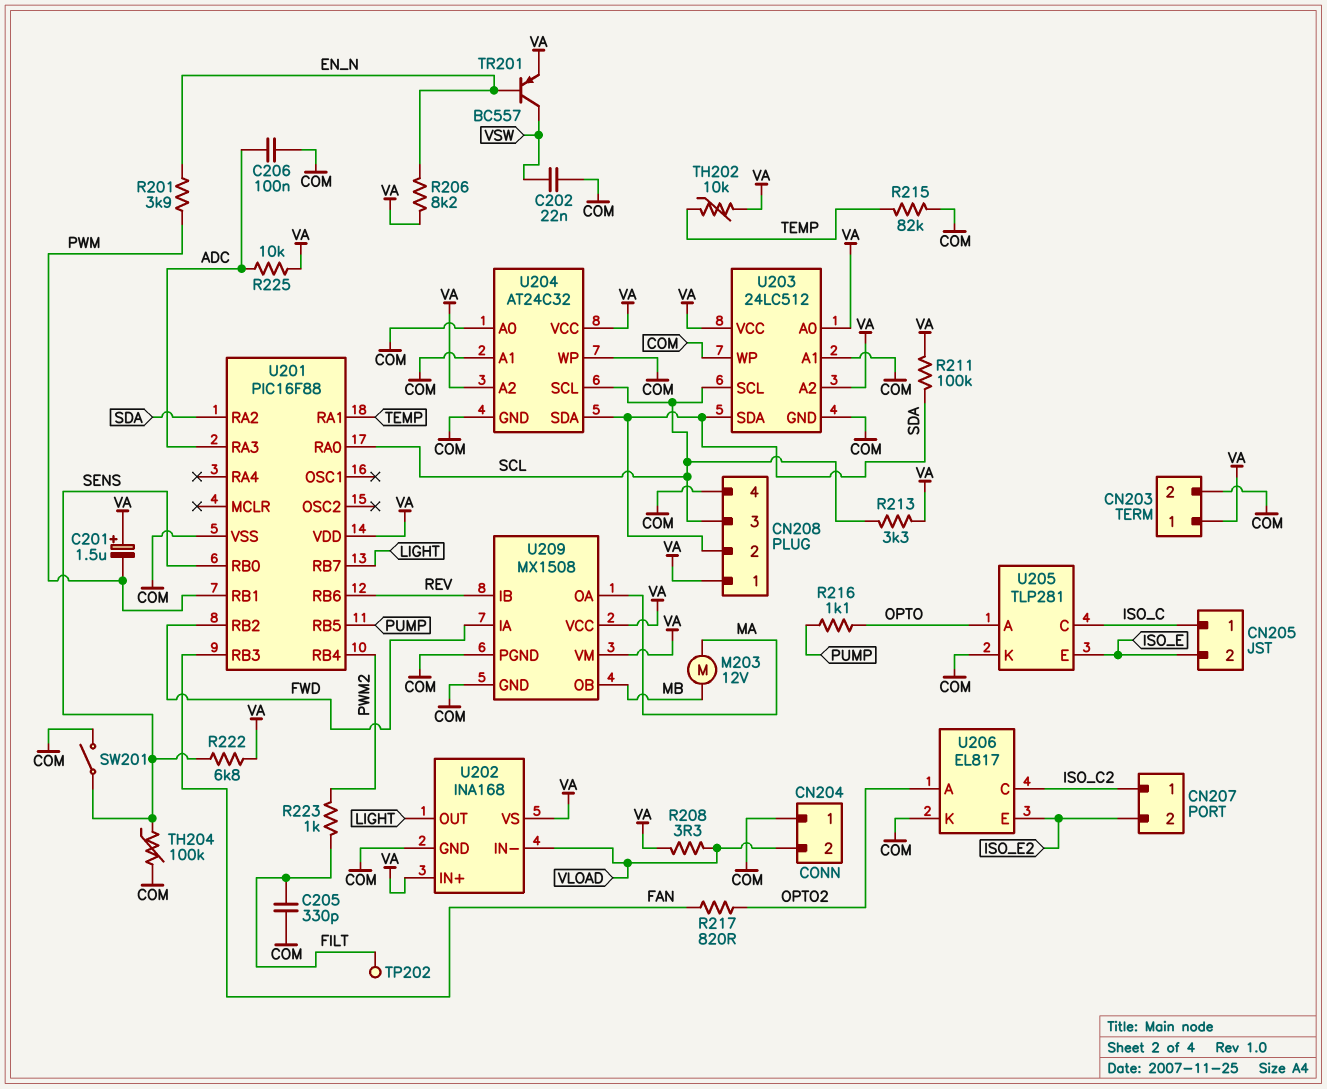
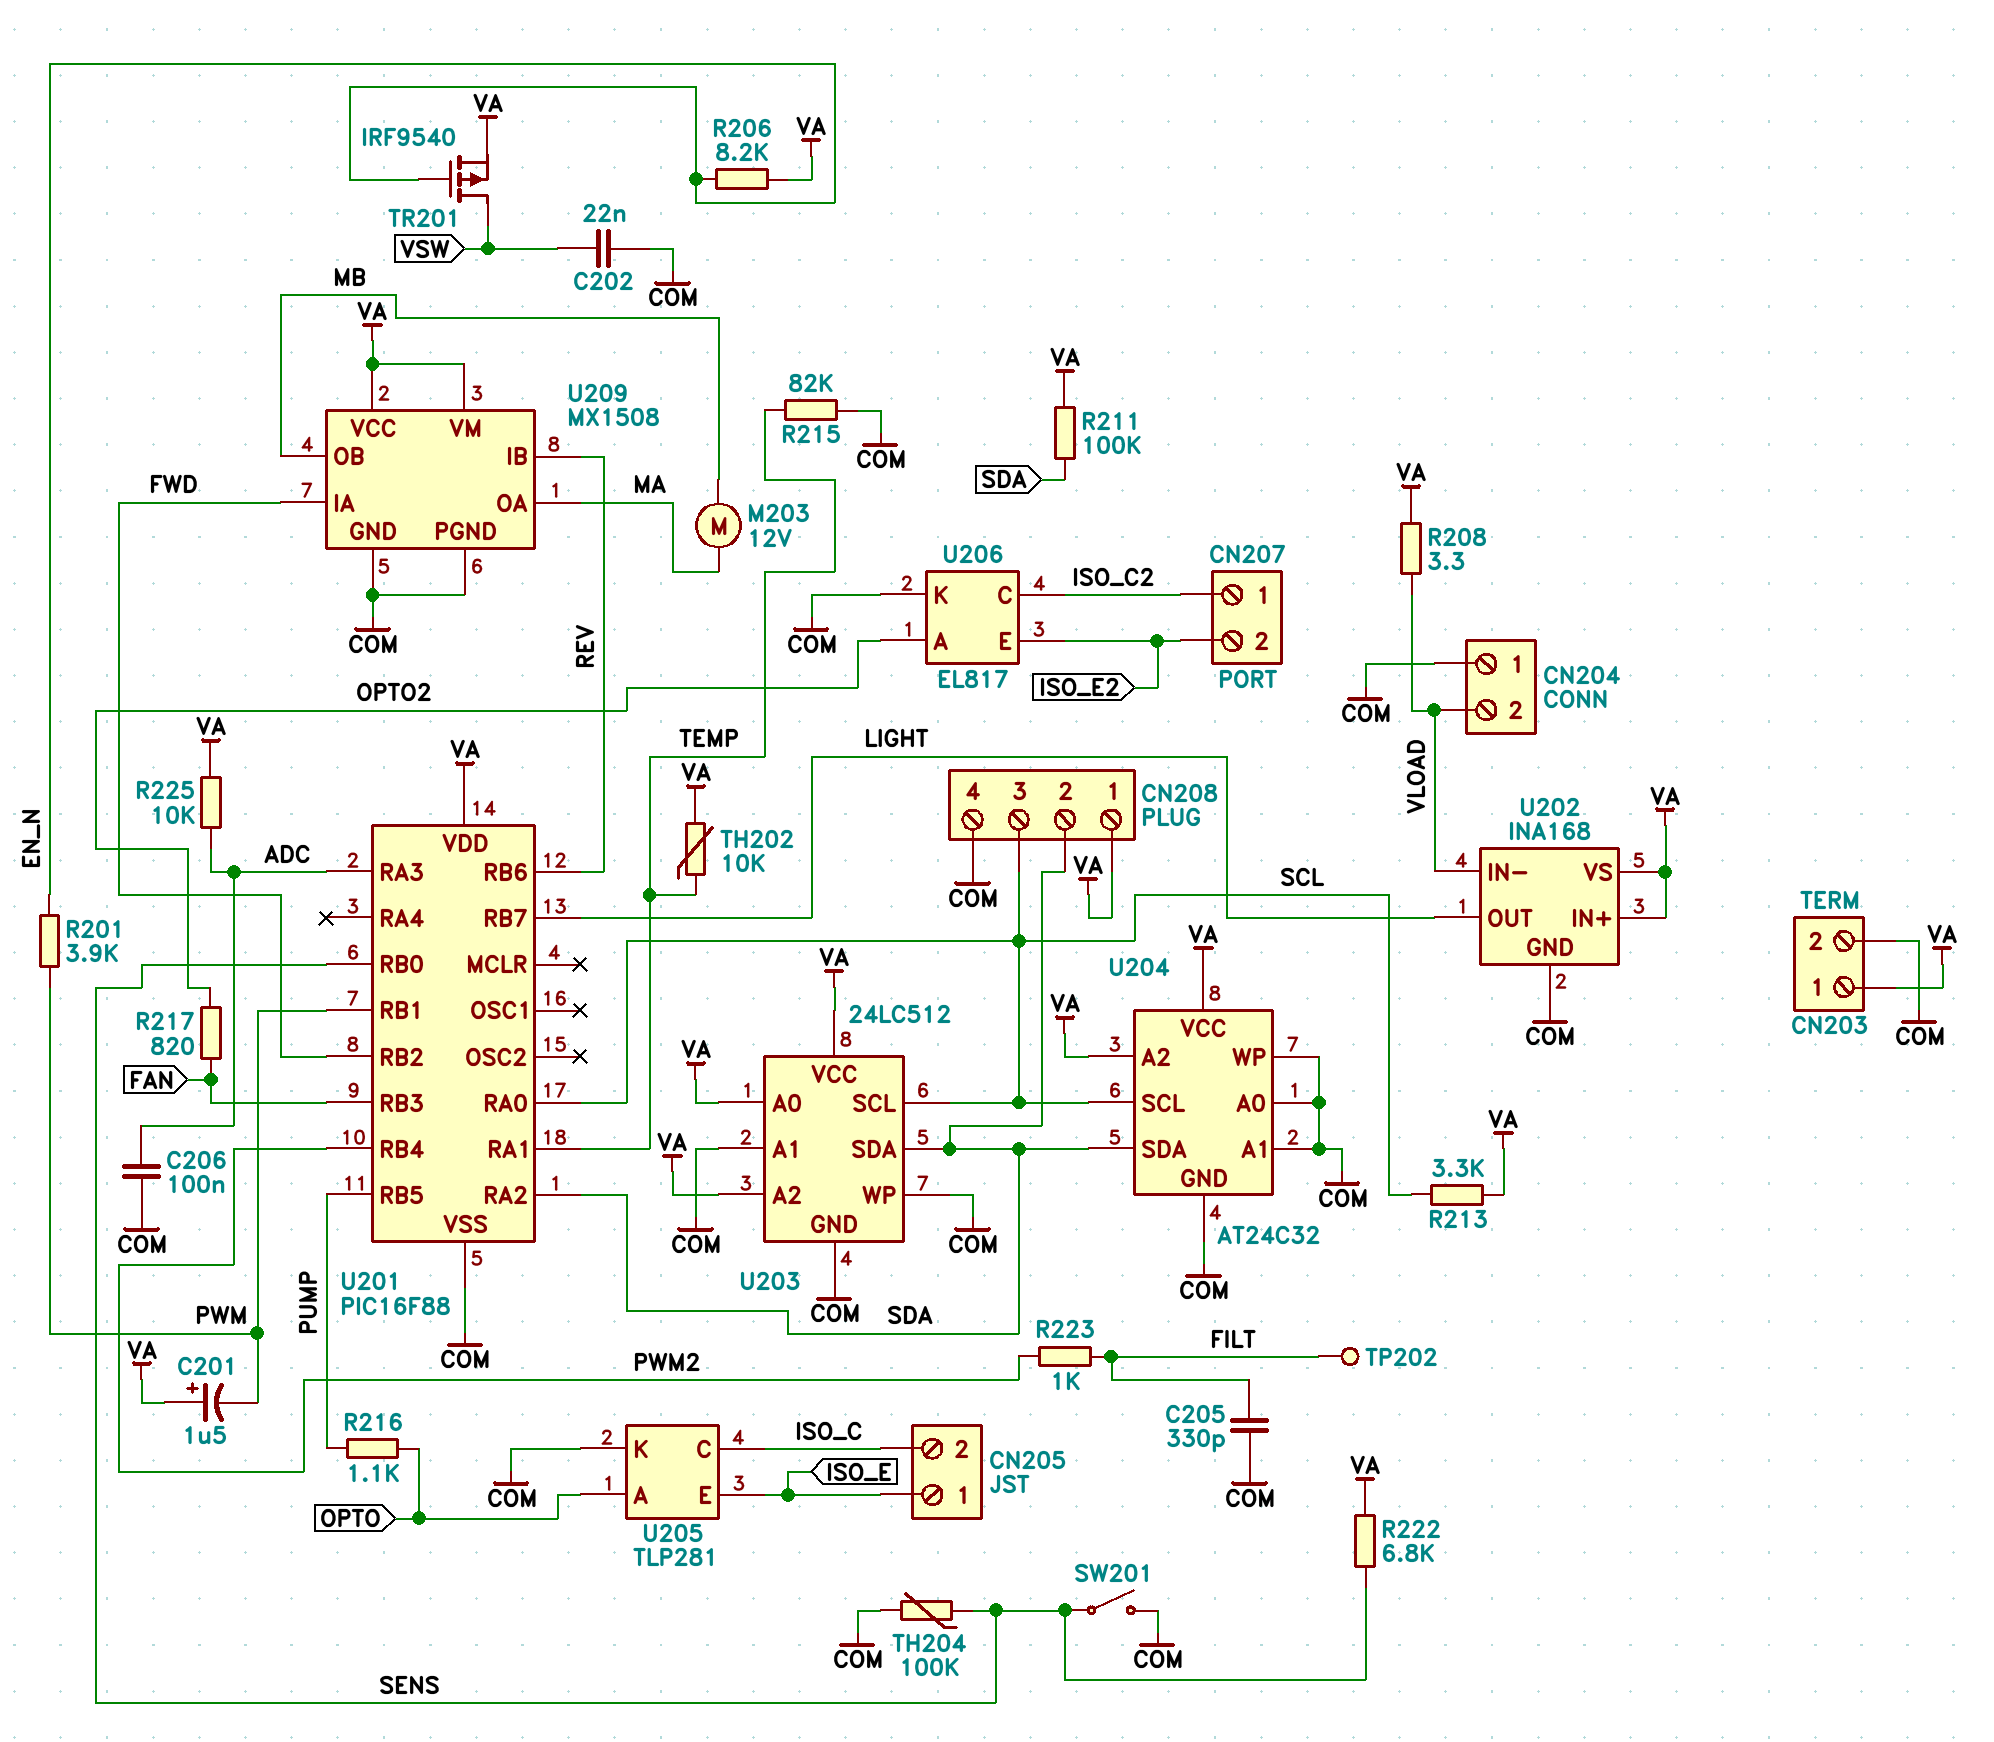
CN205 pin 1: ISO_C -> ISO_E
CN205 pin 2: ISO_E -> ISO_C
TR201: PNP BC557 (B EN_N, C VSW, E VA) -> PMOS IRF9540 (G EN_N, D VSW, S VA)

